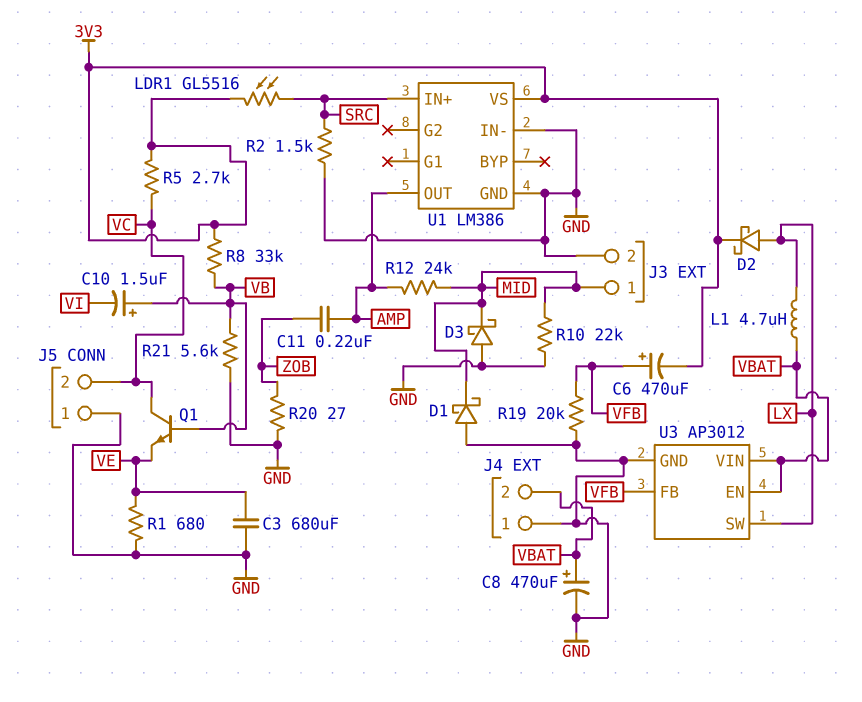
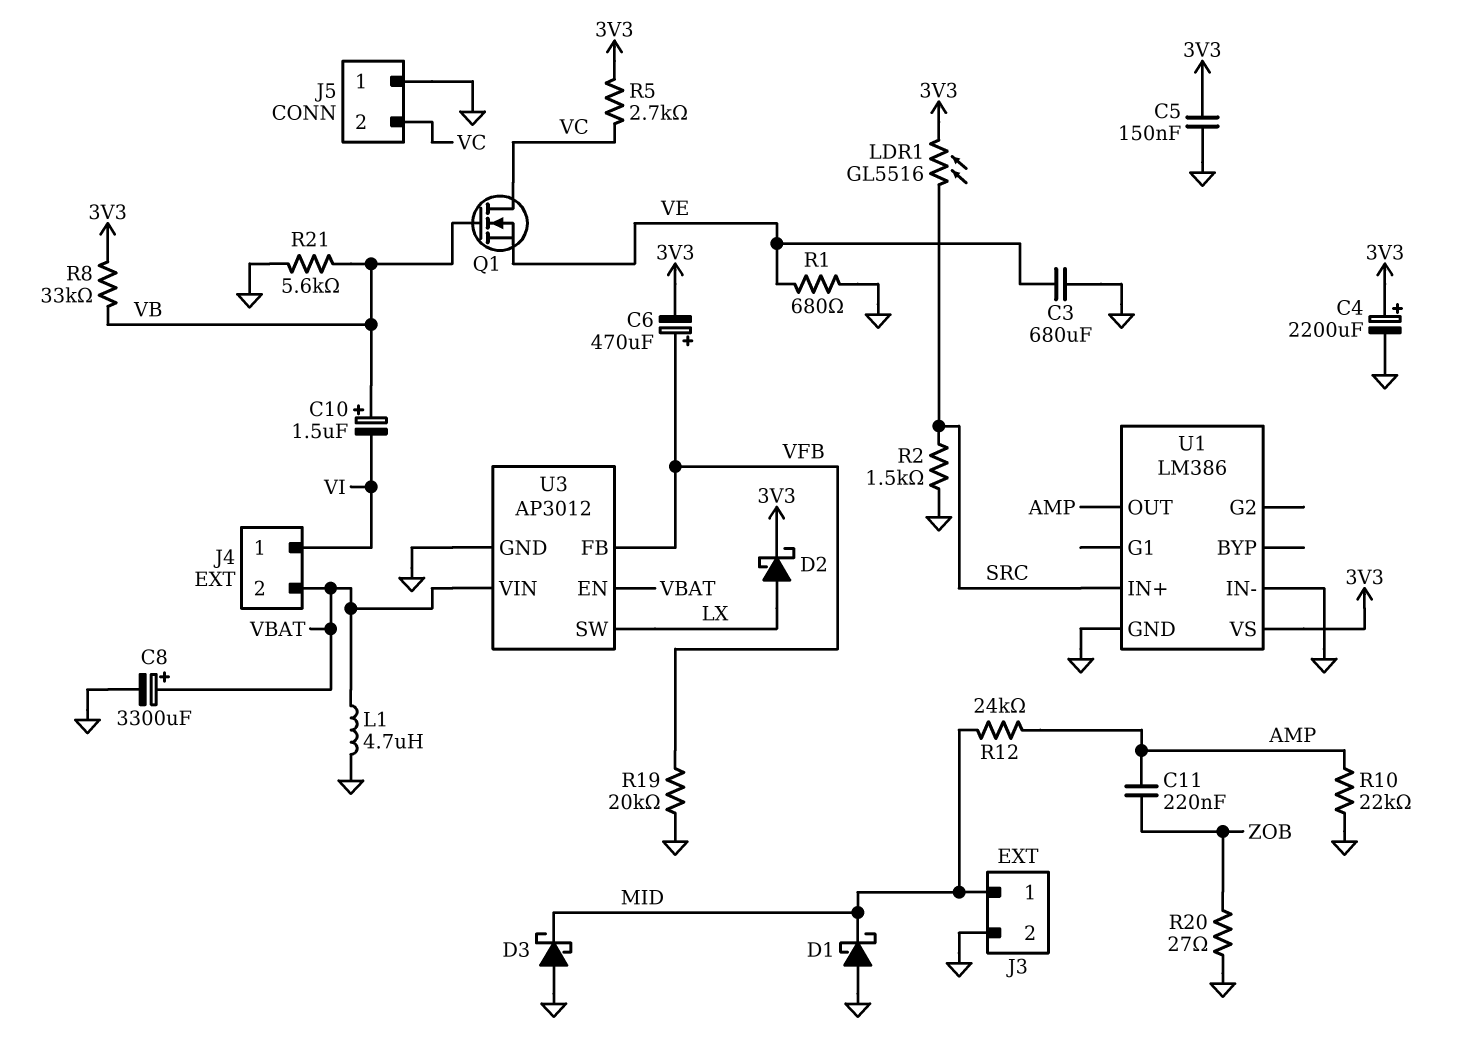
C4: none -> 2200uF (plus 3V3, minus GND)
C5: none -> 150nF (3V3, GND)
C8: 470uF (plus VBAT, minus GND) -> 3300uF (plus VBAT, minus GND)
J4 pin 1: GND -> VI
L1: 4.7uH (LX, VBAT) -> 4.7uH (GND, VBAT)
Q1: NPN (B VB, C VC, E VE) -> NMOS (G VB, D VC, S VE)
R10: 22k (GND, MID) -> 22k (AMP, GND)

